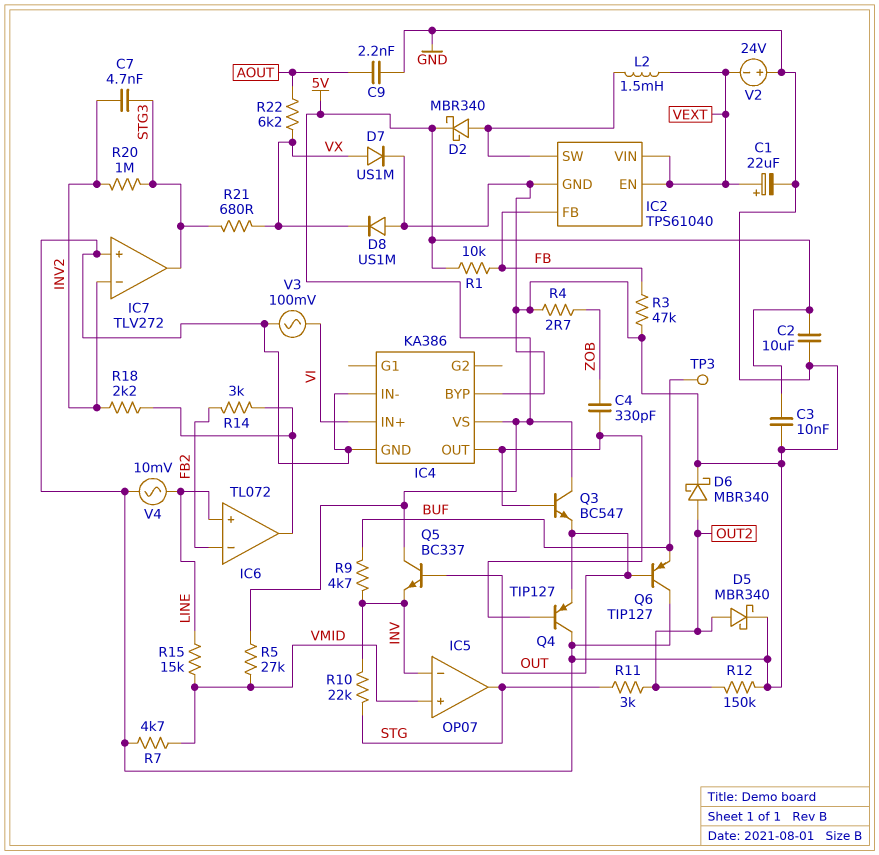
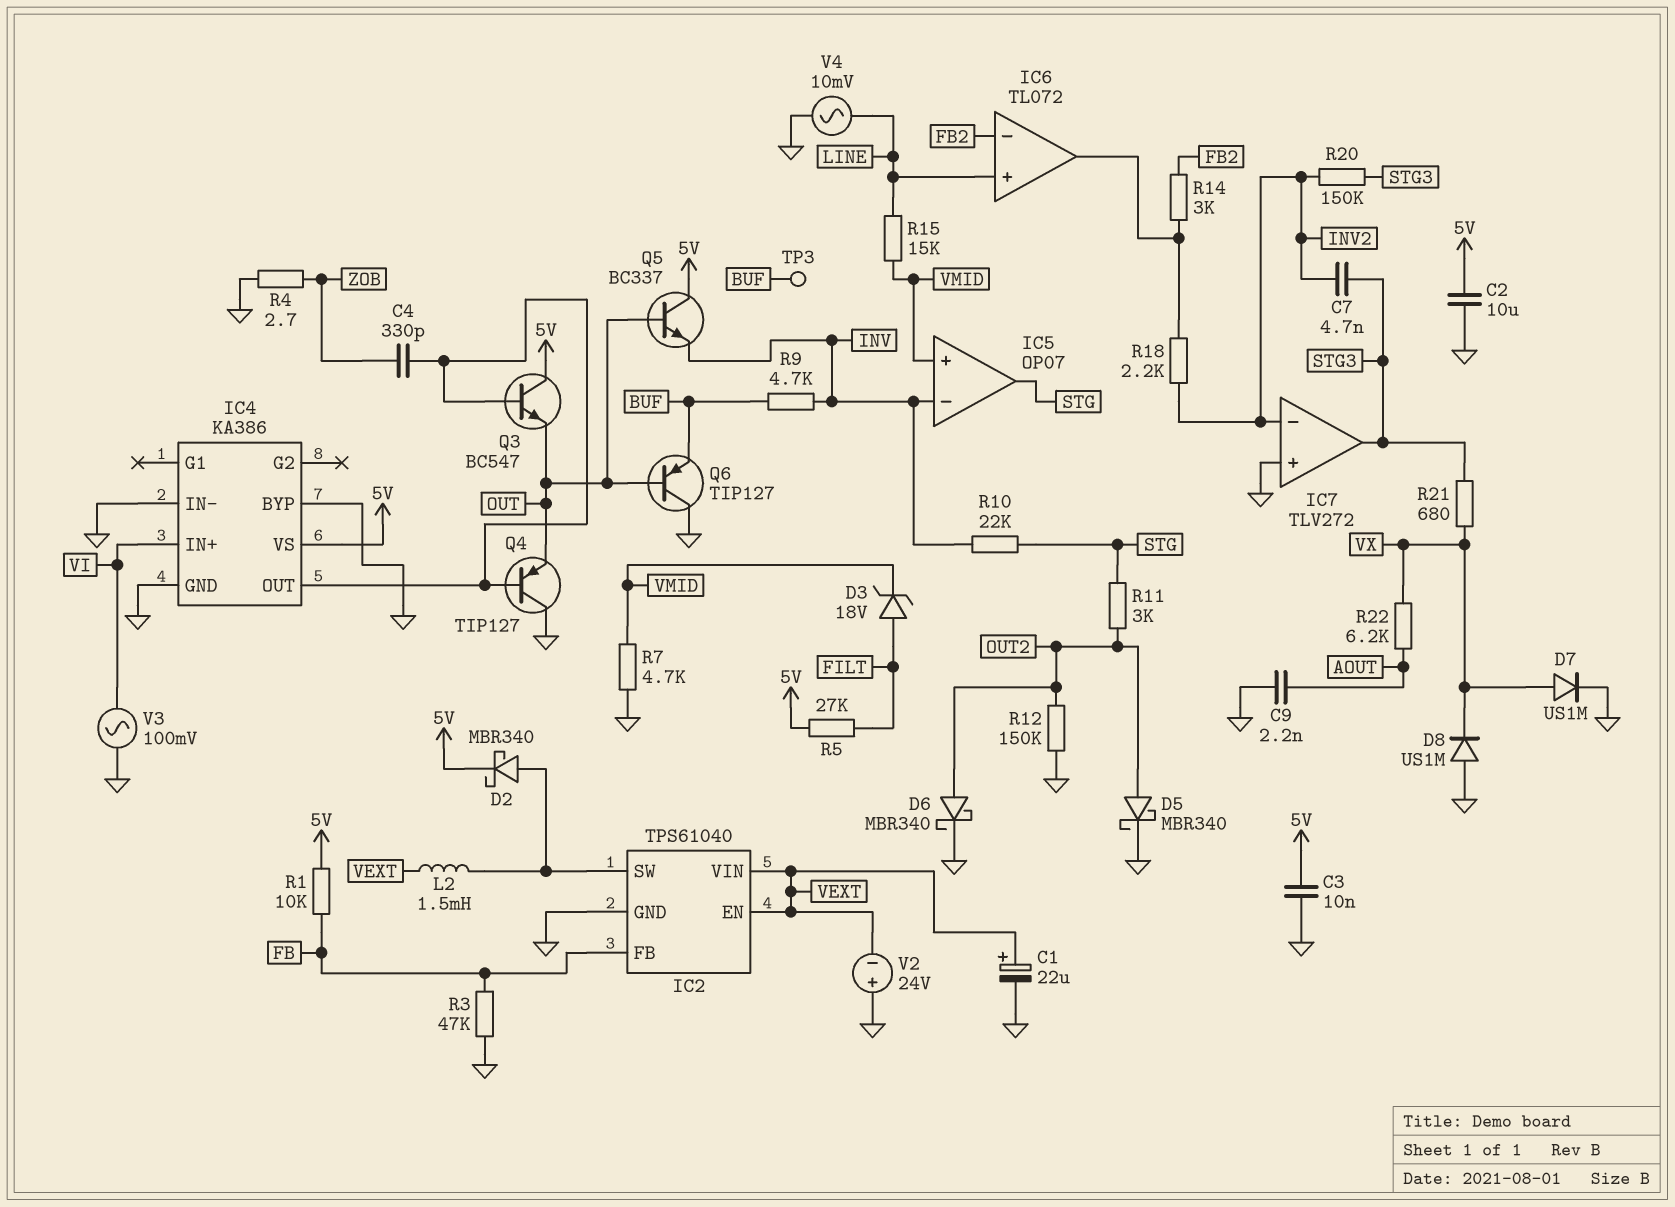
D3: none -> zener 18V (A FILT, K VMID)
R5: 27k (5V, VMID) -> 27k (5V, FILT)
R20: 1M (INV2, STG3) -> 150k (INV2, STG3)

